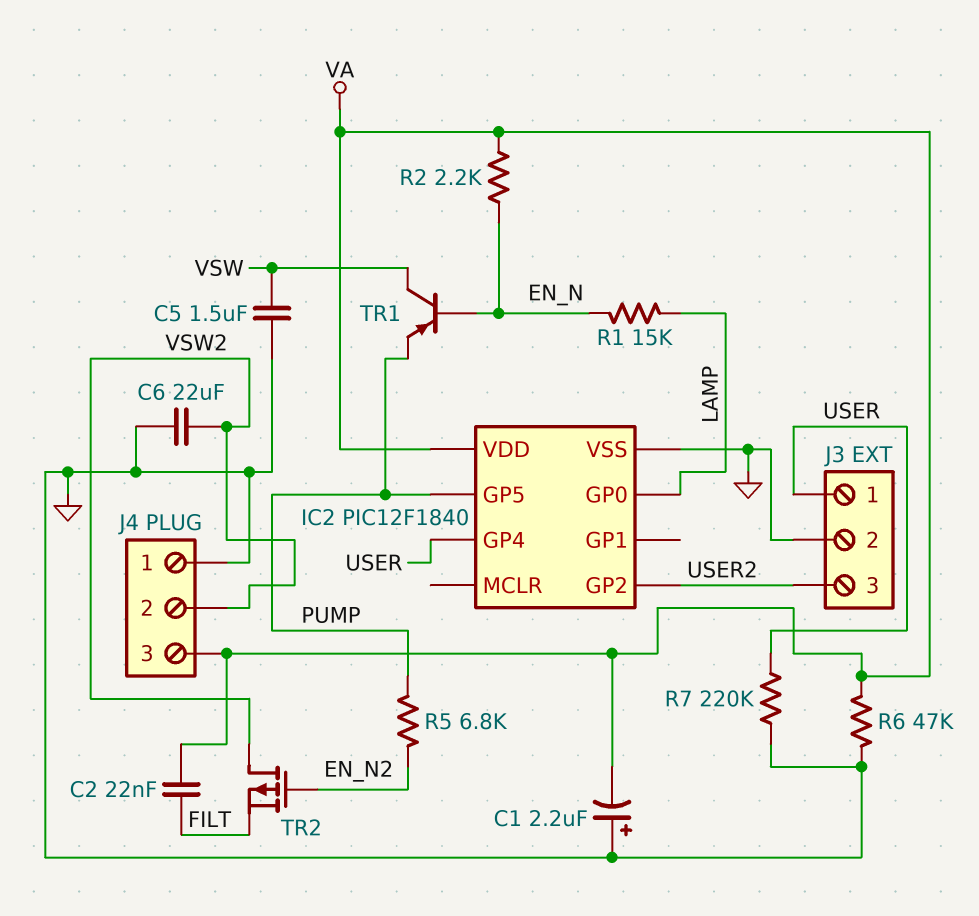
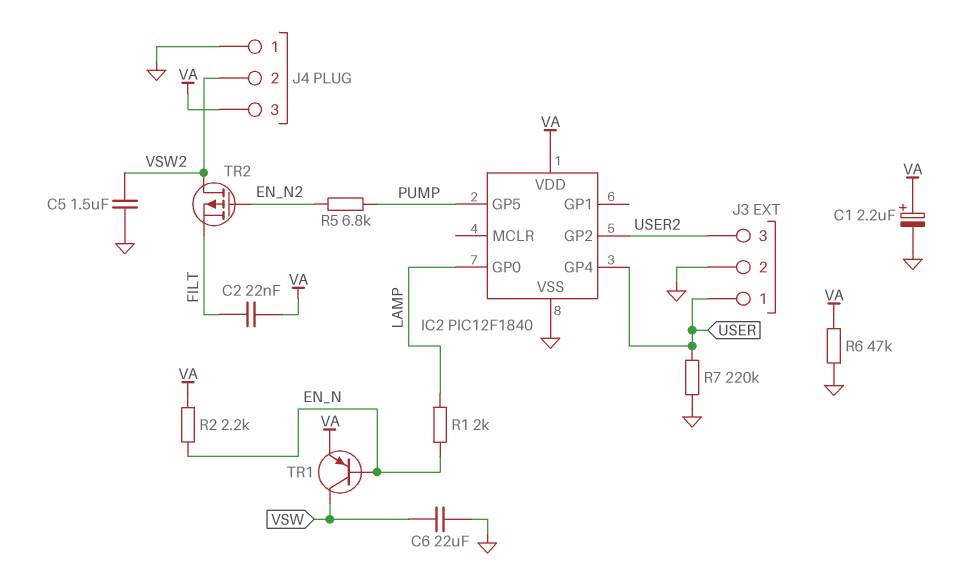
C1: 2.2uF (plus GND, minus VA) -> 2.2uF (plus VA, minus GND)
C5: 1.5uF (GND, VSW) -> 1.5uF (GND, VSW2)
C6: 22uF (GND, VSW2) -> 22uF (GND, VSW)
R1: 15k (EN_N, LAMP) -> 2k (EN_N, LAMP)
TR1: PNP (B EN_N, C VSW, E PUMP) -> PNP (B EN_N, C VSW, E VA)

